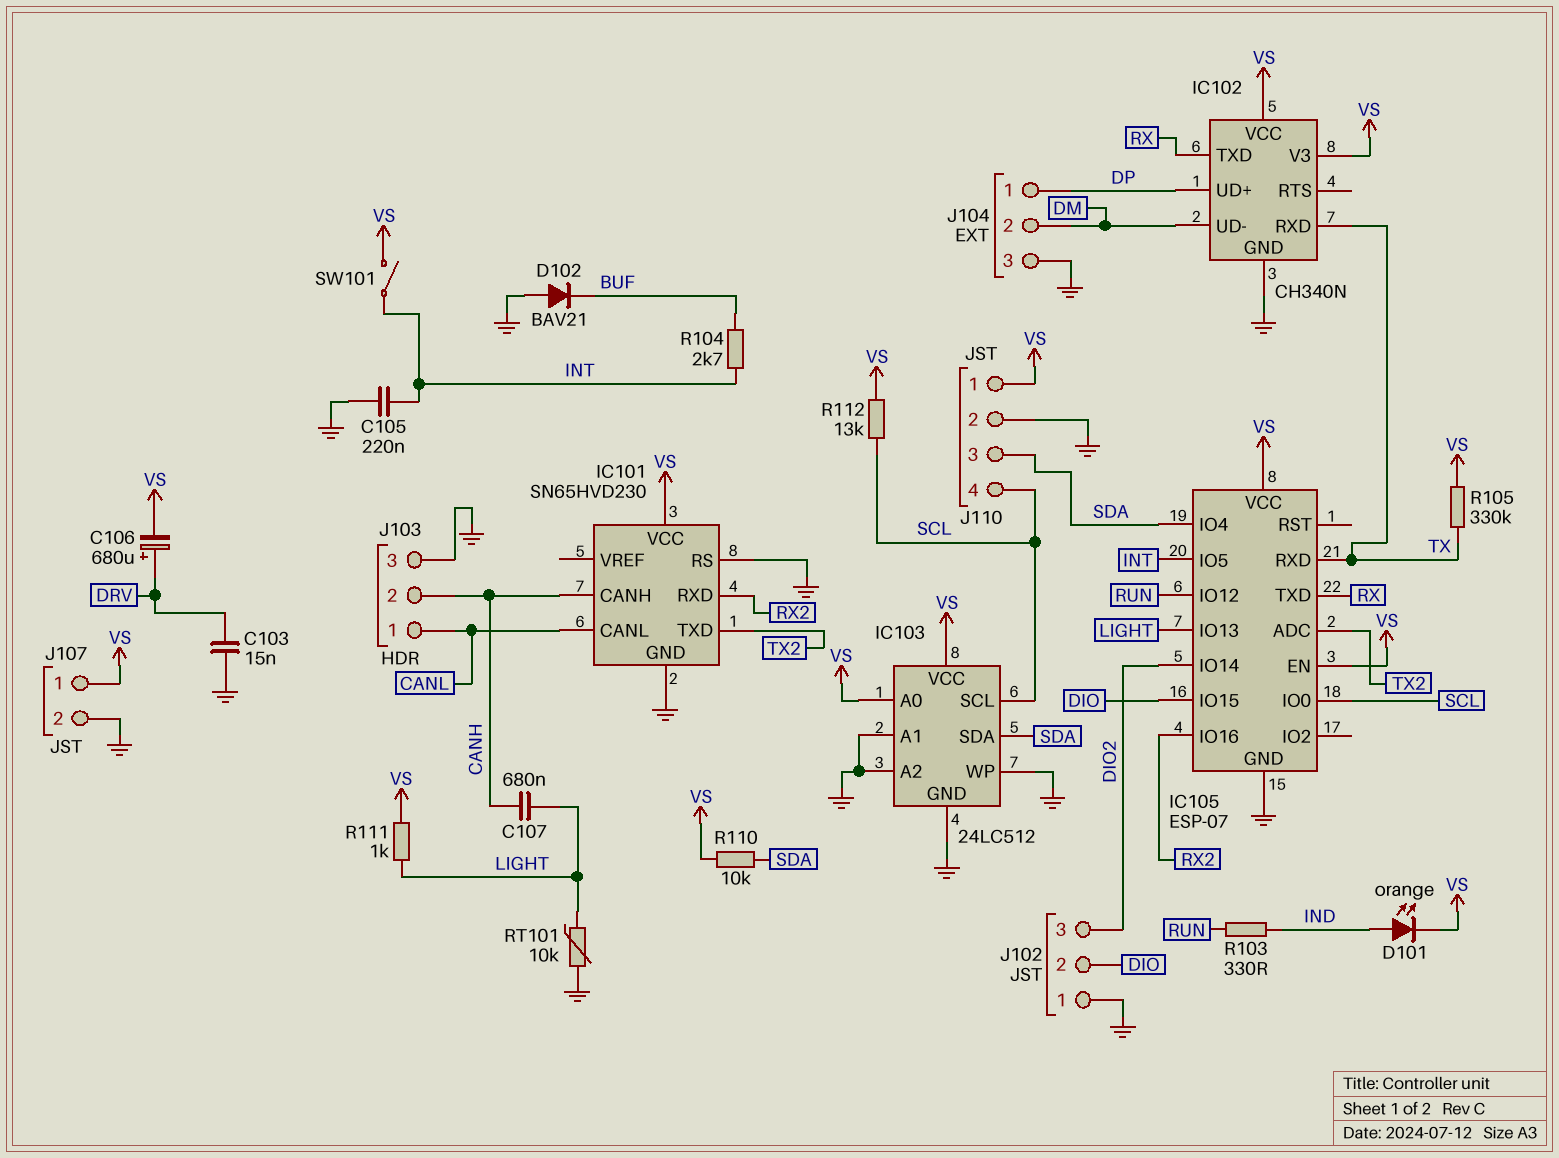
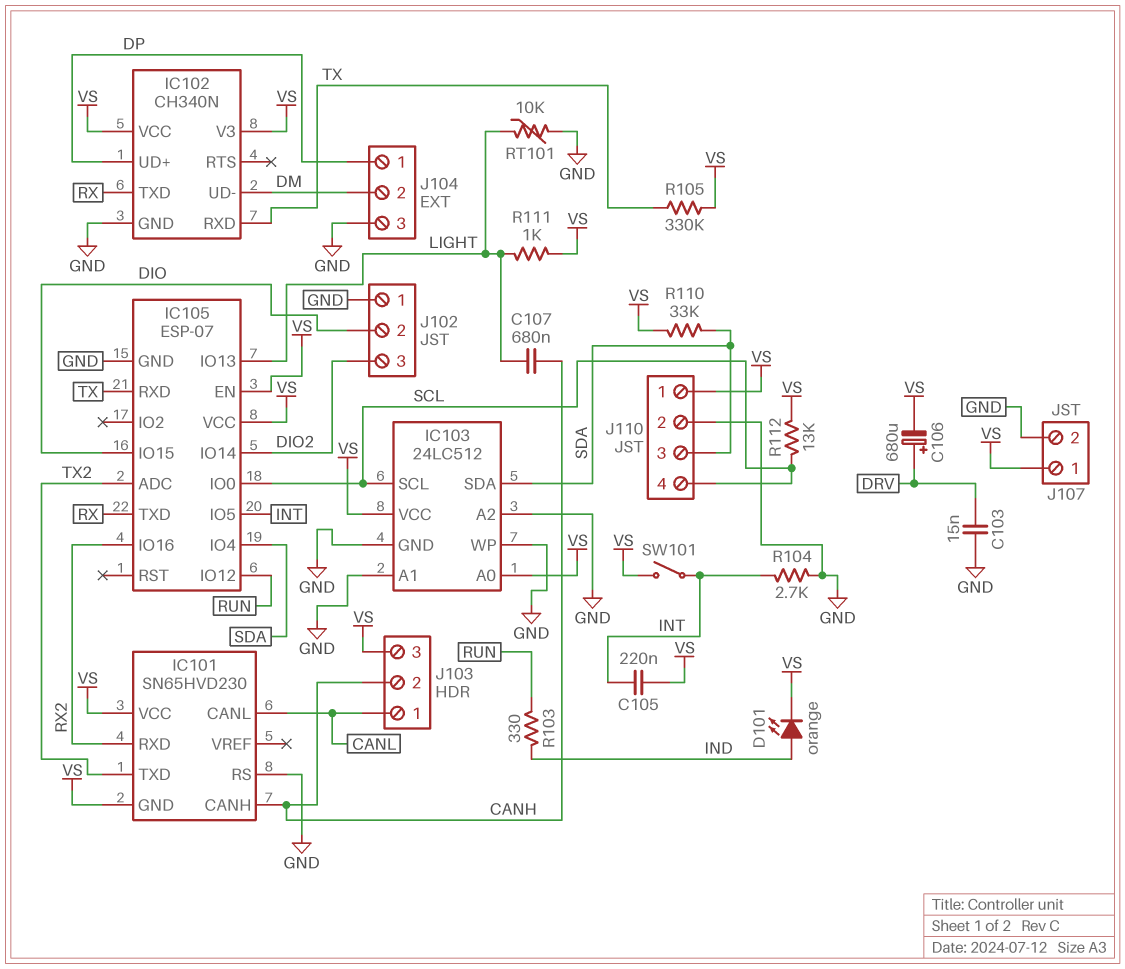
C105: 220nF (GND, INT) -> 220nF (INT, VS)
D102: diode BAV21 (A GND, K BUF) -> none
IC101 pin GND: GND -> VS
J103 pin 3: GND -> VS
R104: 2.7k (BUF, INT) -> 2.7k (GND, INT)
R110: 10k (SDA, VS) -> 33k (SDA, VS)

